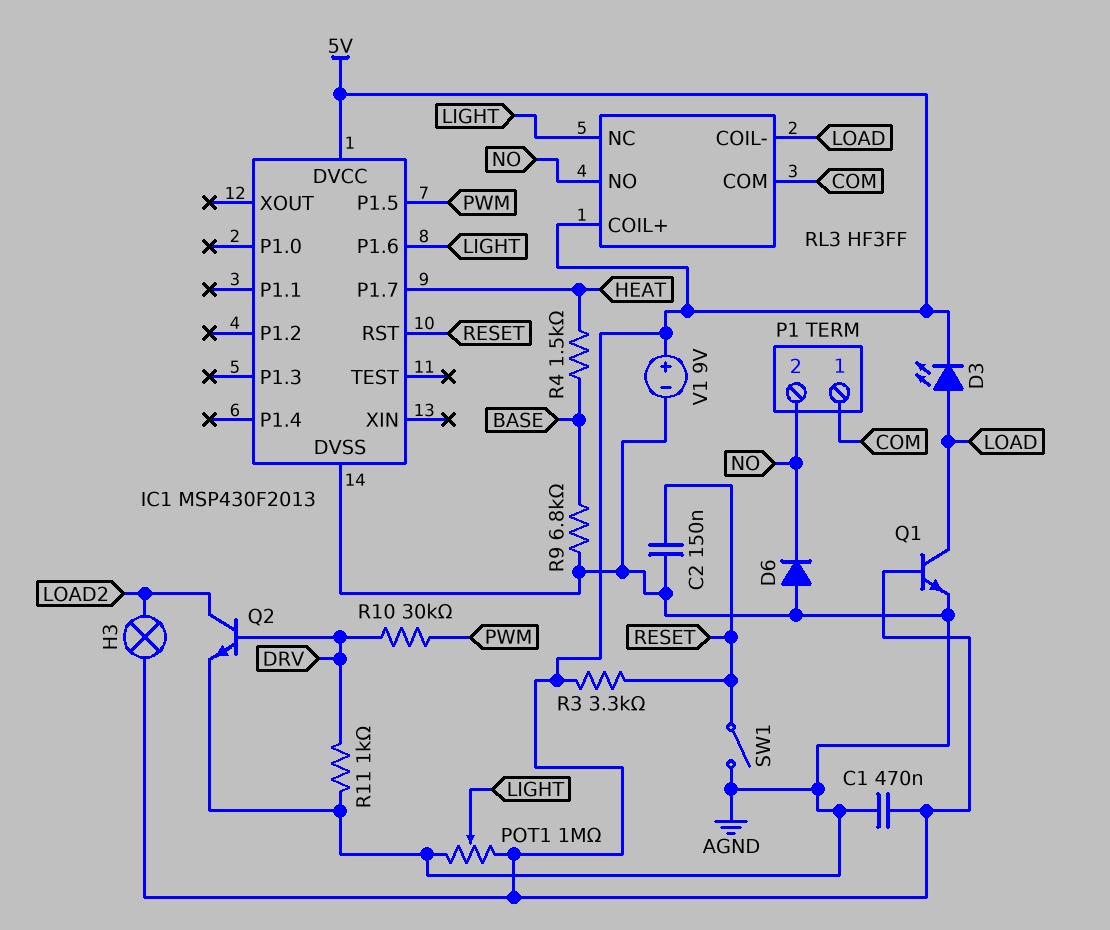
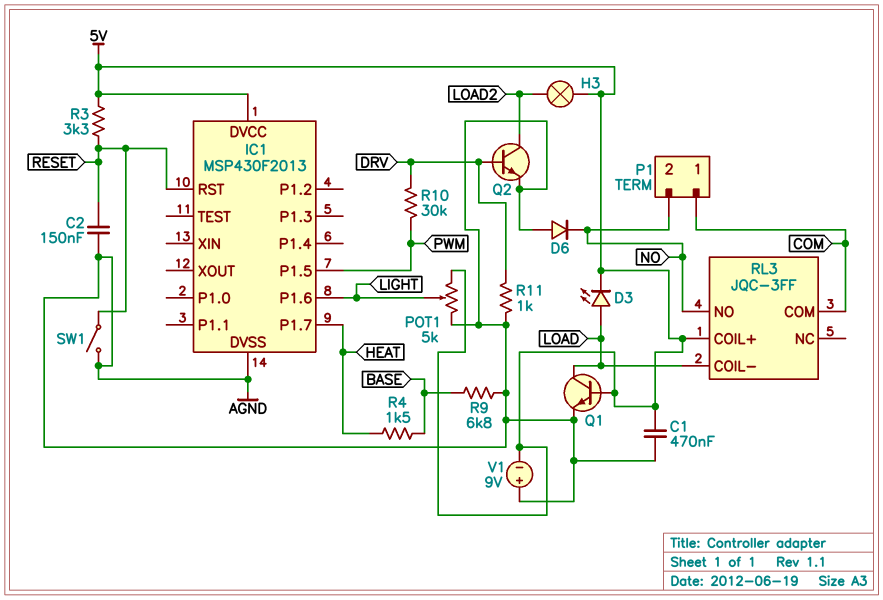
POT1: 1M (5V, AGND, wiper LIGHT) -> 5k (5V, AGND, wiper LIGHT)
RL3: HF3FF -> JQC-3FF
RL3 pin NC: LIGHT -> none
V1: 9V (plus 5V, minus AGND) -> 9V (plus AGND, minus 5V)

